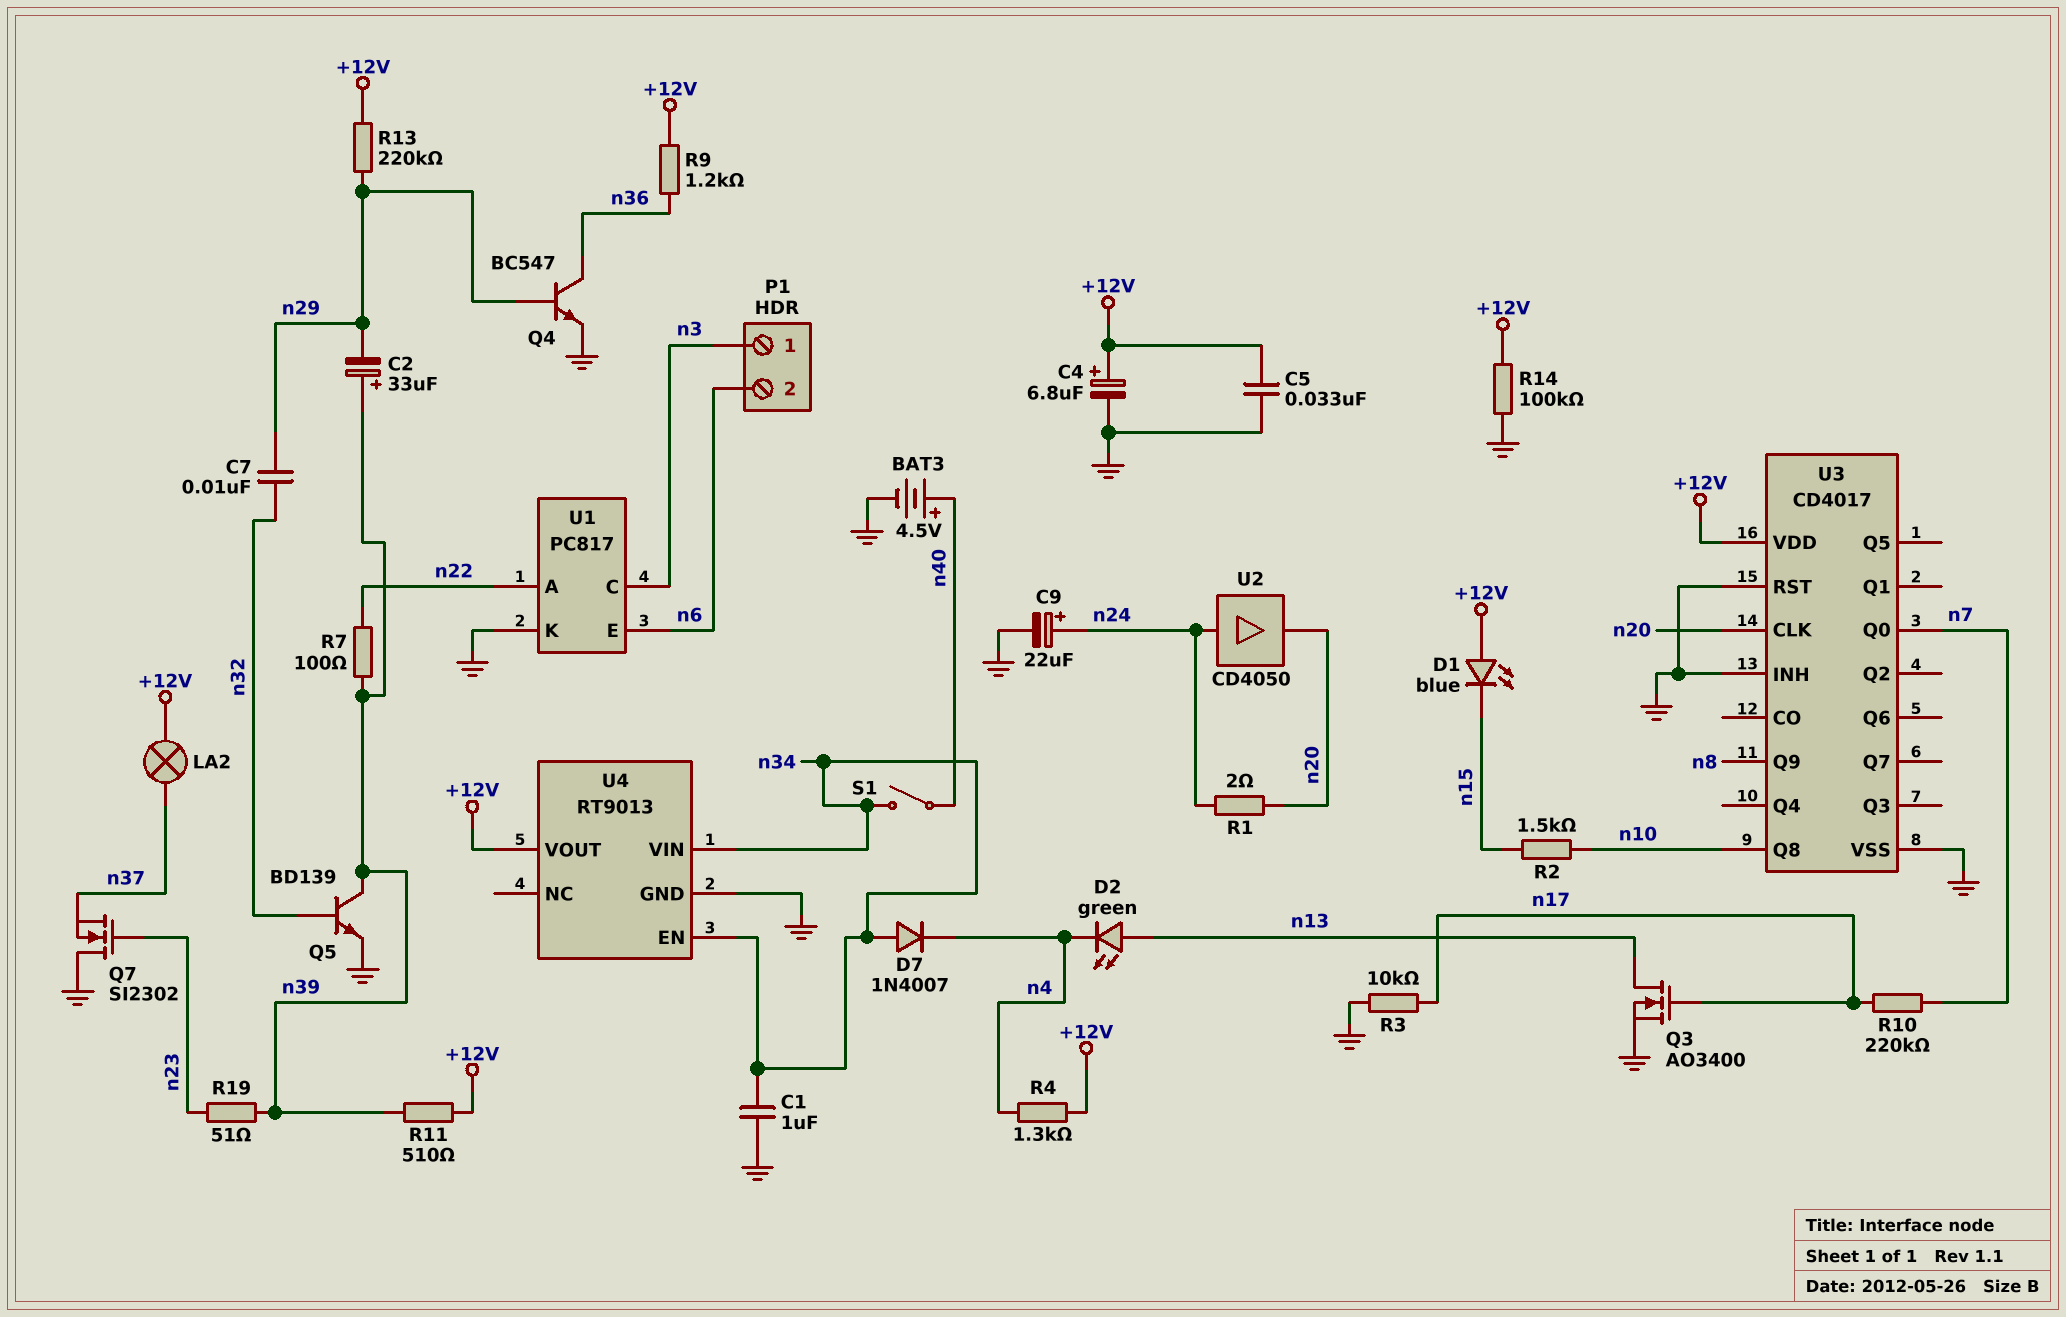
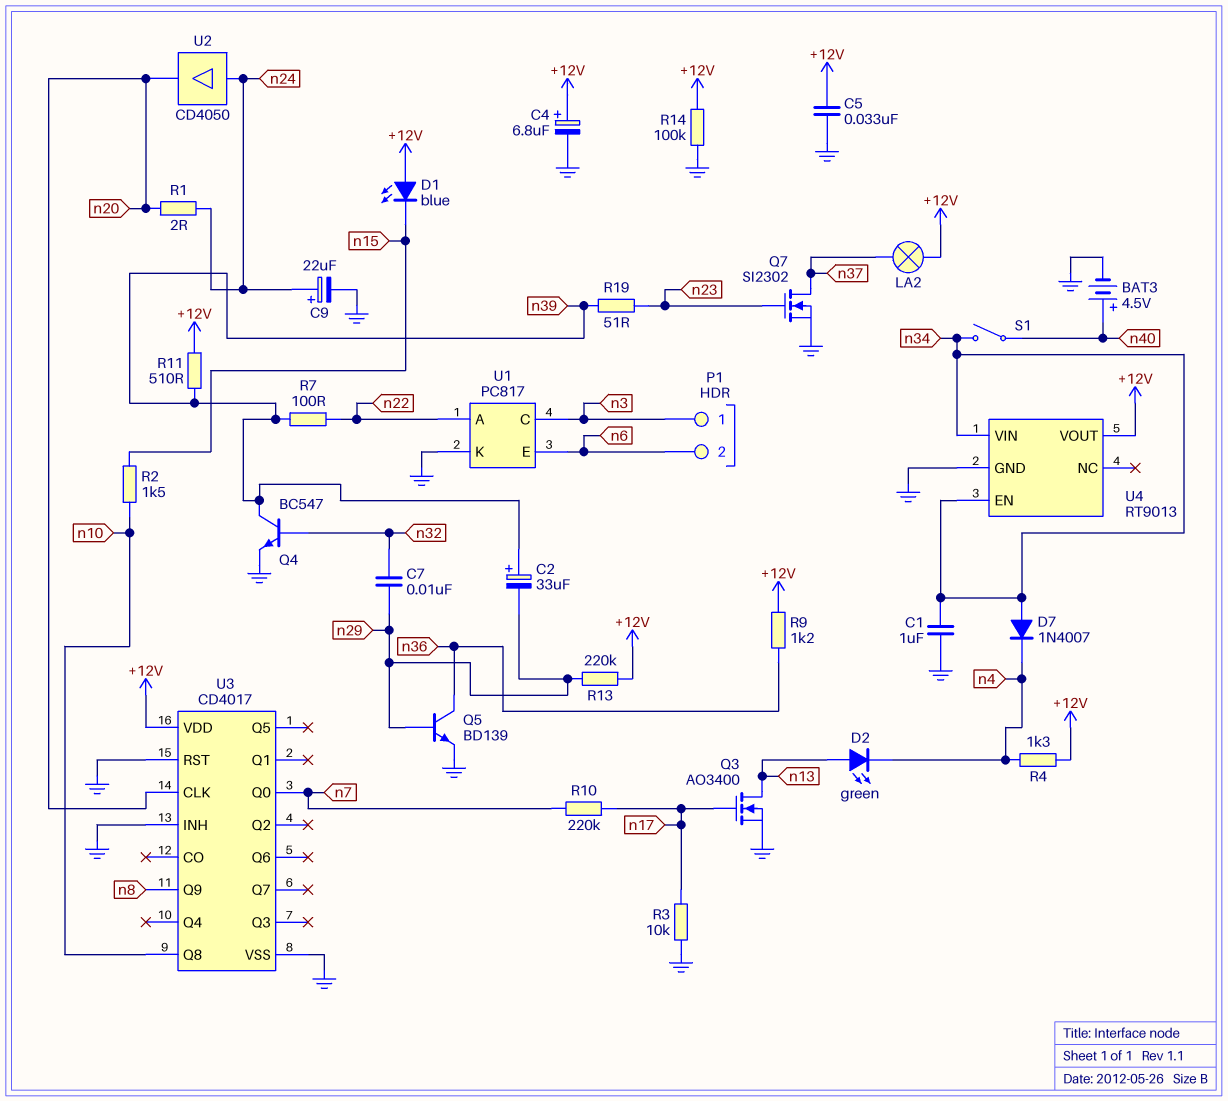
Q4: NPN BC547 (B n29, C n36, E GND) -> NPN BC547 (B n32, C n39, E GND)
Q5: NPN BD139 (B n32, C n39, E GND) -> NPN BD139 (B n29, C n36, E GND)
Q7: NMOS SI2302 (G n23, D GND, S n37) -> NMOS SI2302 (G n23, D n37, S GND)

